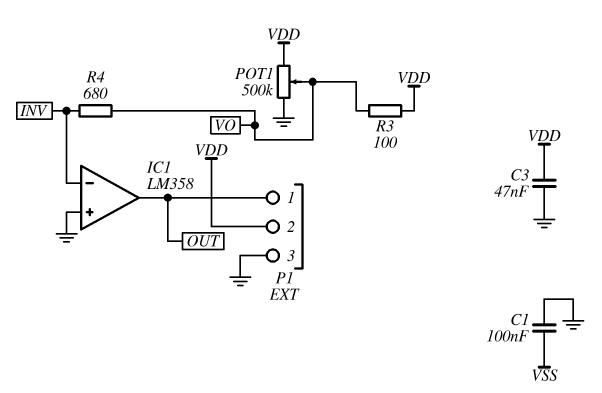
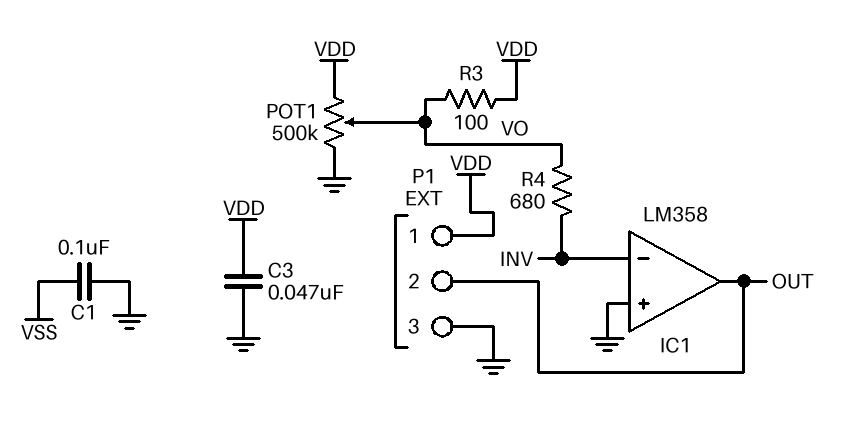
P1 pin 1: OUT -> VDD
P1 pin 2: VDD -> OUT

